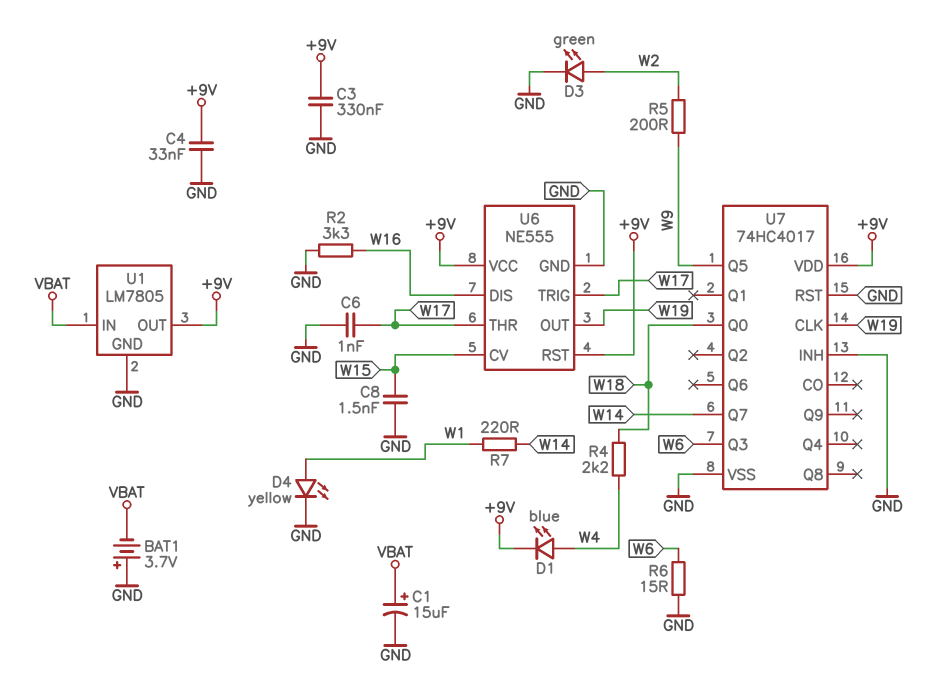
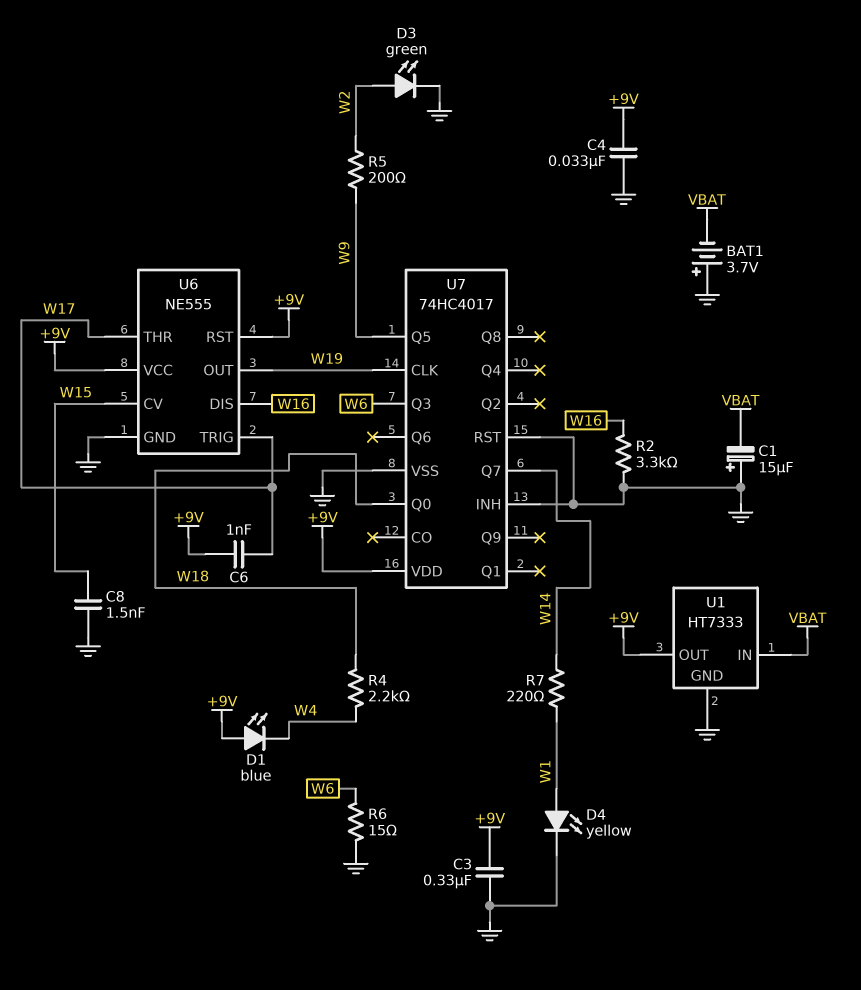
C1: 15uF (plus VBAT, minus GND) -> 15uF (plus GND, minus VBAT)
C6: 1nF (GND, W17) -> 1nF (+9V, W17)
D1: LED blue (A W4, K +9V) -> LED blue (A +9V, K W4)
U1: LM7805 -> HT7333

